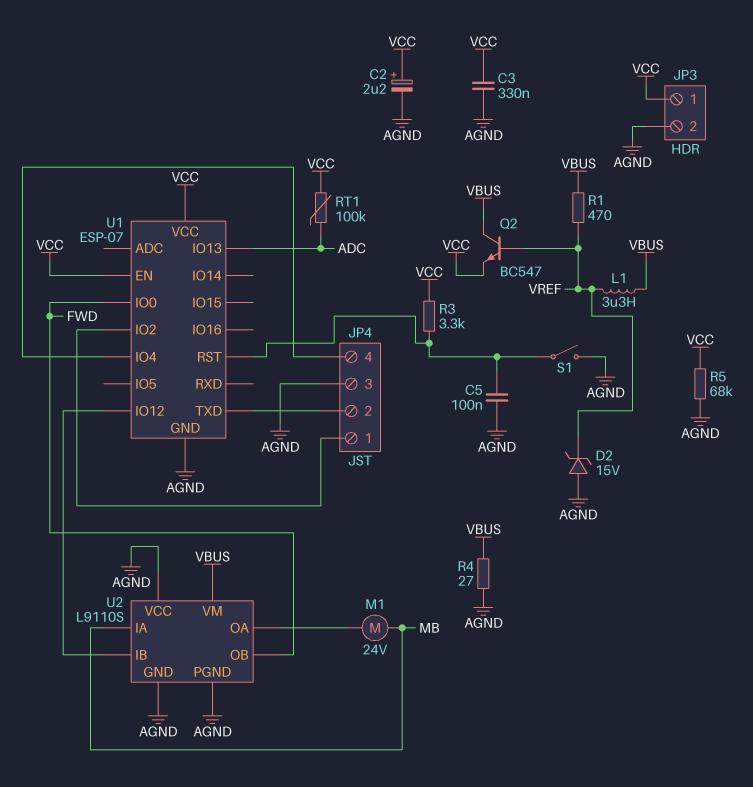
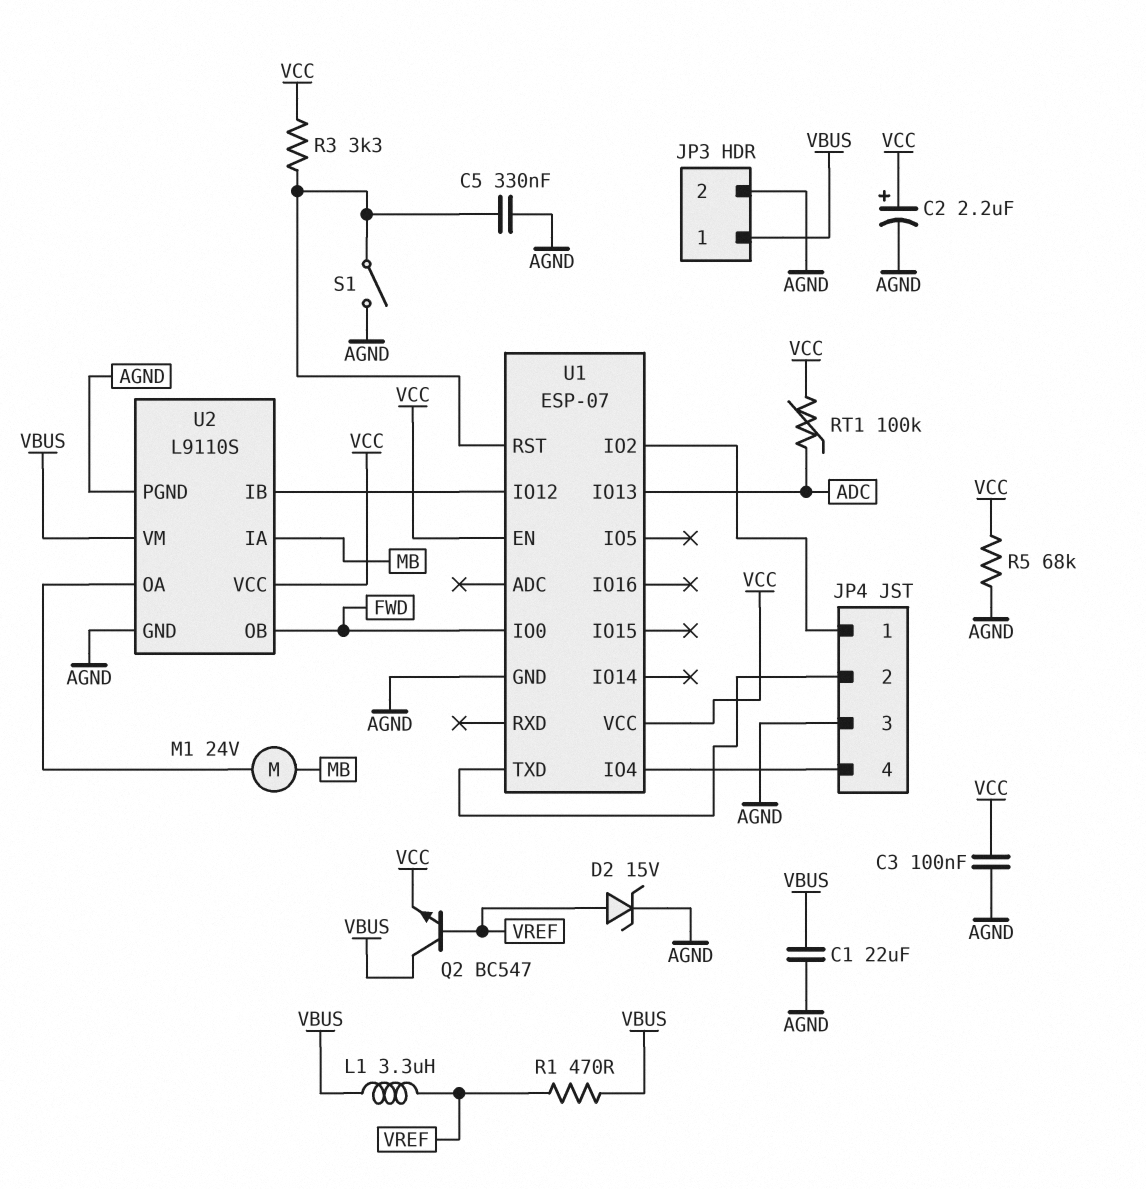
C1: none -> 22uF (AGND, VBUS)
C3: 330nF (AGND, VCC) -> 100nF (AGND, VCC)
C5: 100nF (AGND, U1/RST) -> 330nF (AGND, U1/RST)
D2: zener 15V (A AGND, K VREF) -> zener 15V (A VREF, K AGND)
JP3 pin 1: VCC -> VBUS
R4: 27 (AGND, VBUS) -> none
U2 pin VCC: AGND -> VCC

